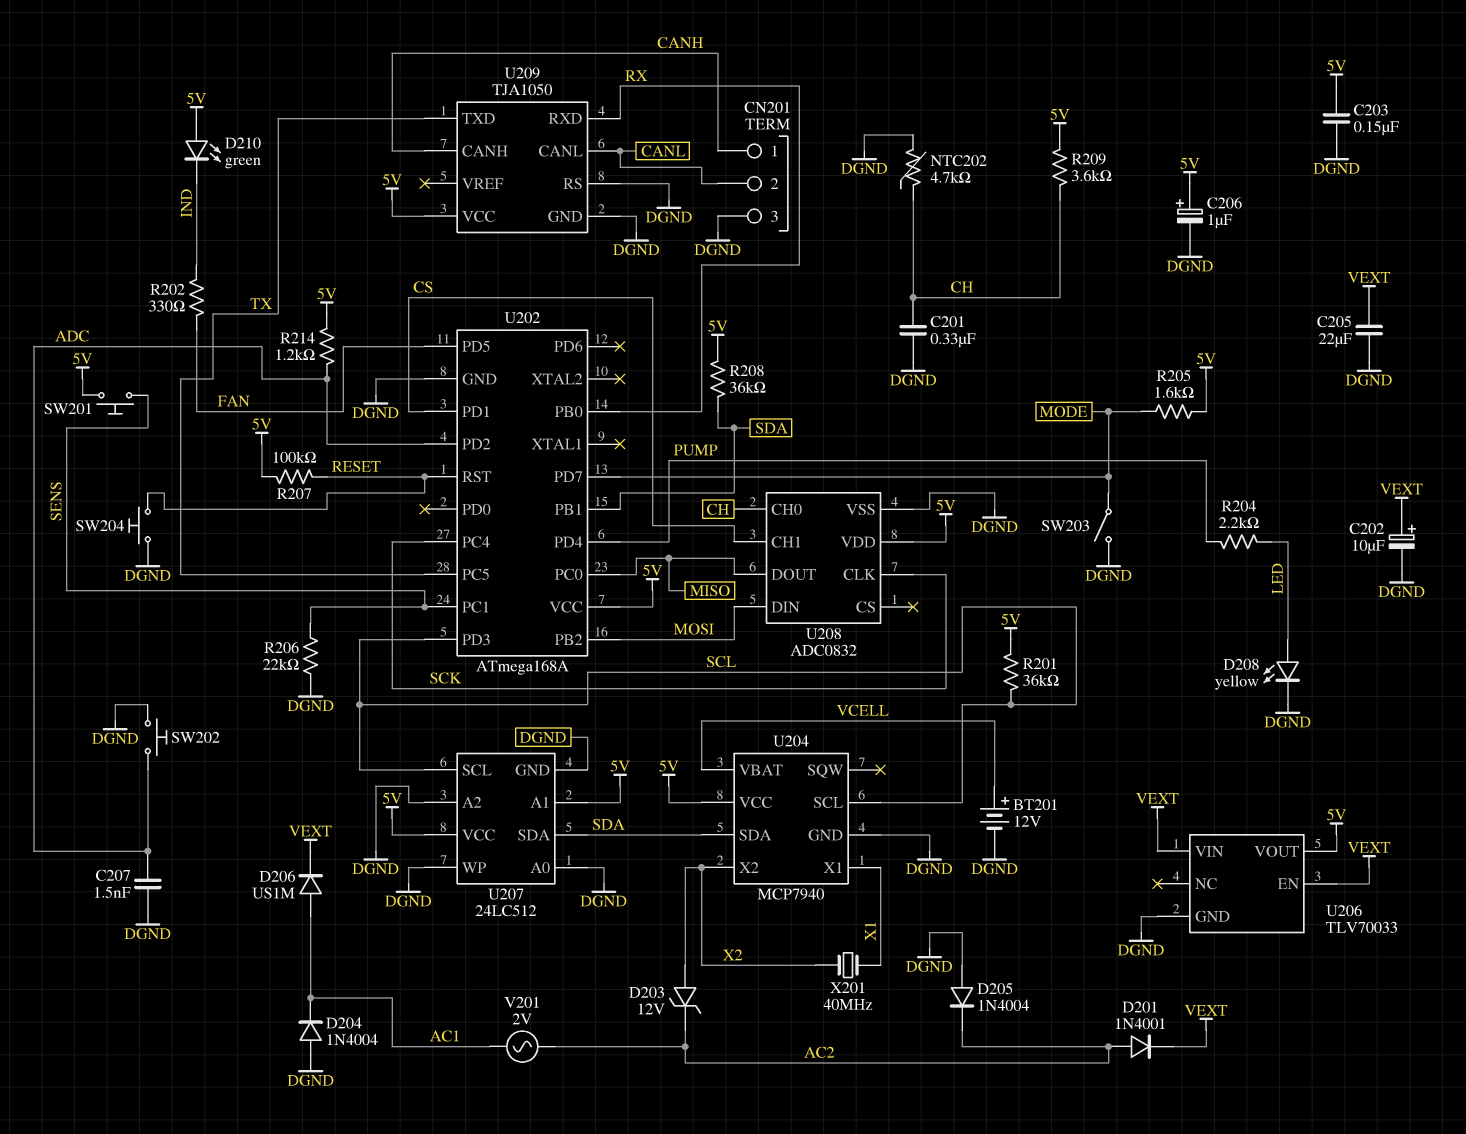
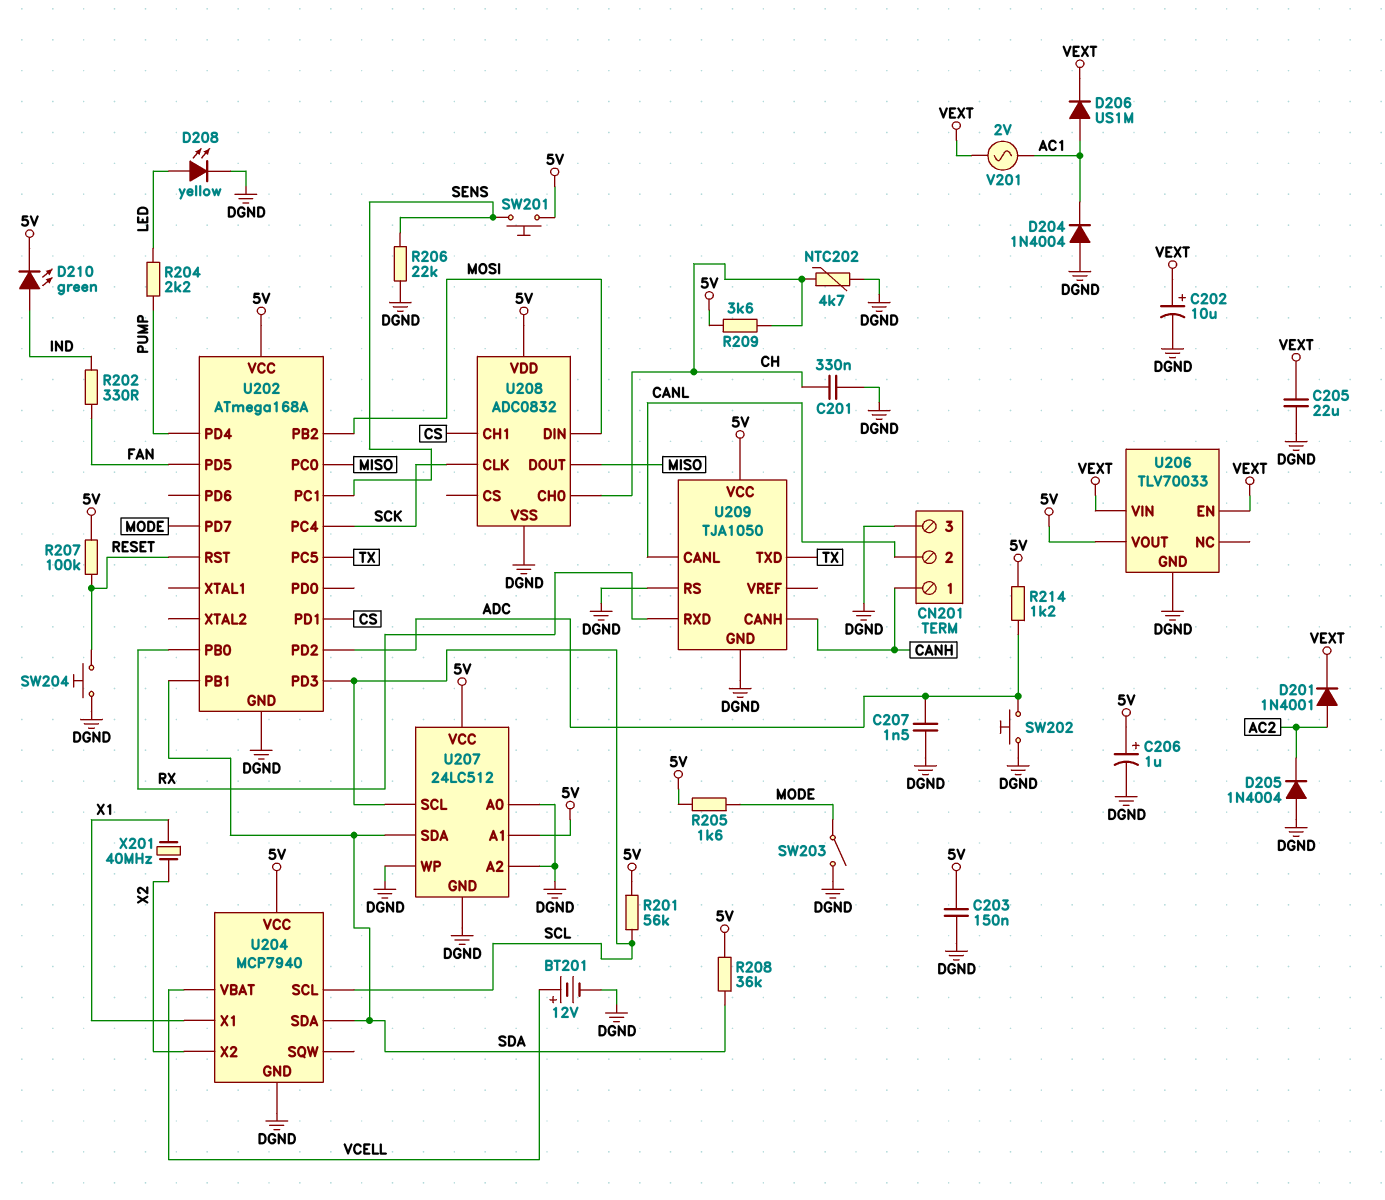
D203: zener 12V (A X2, K AC2) -> none
D210: LED green (A 5V, K IND) -> LED green (A IND, K 5V)
R201: 36k (5V, SCL) -> 56k (5V, SCL)
V201: AC 2V (AC1, AC2) -> AC 2V (AC1, VEXT)

